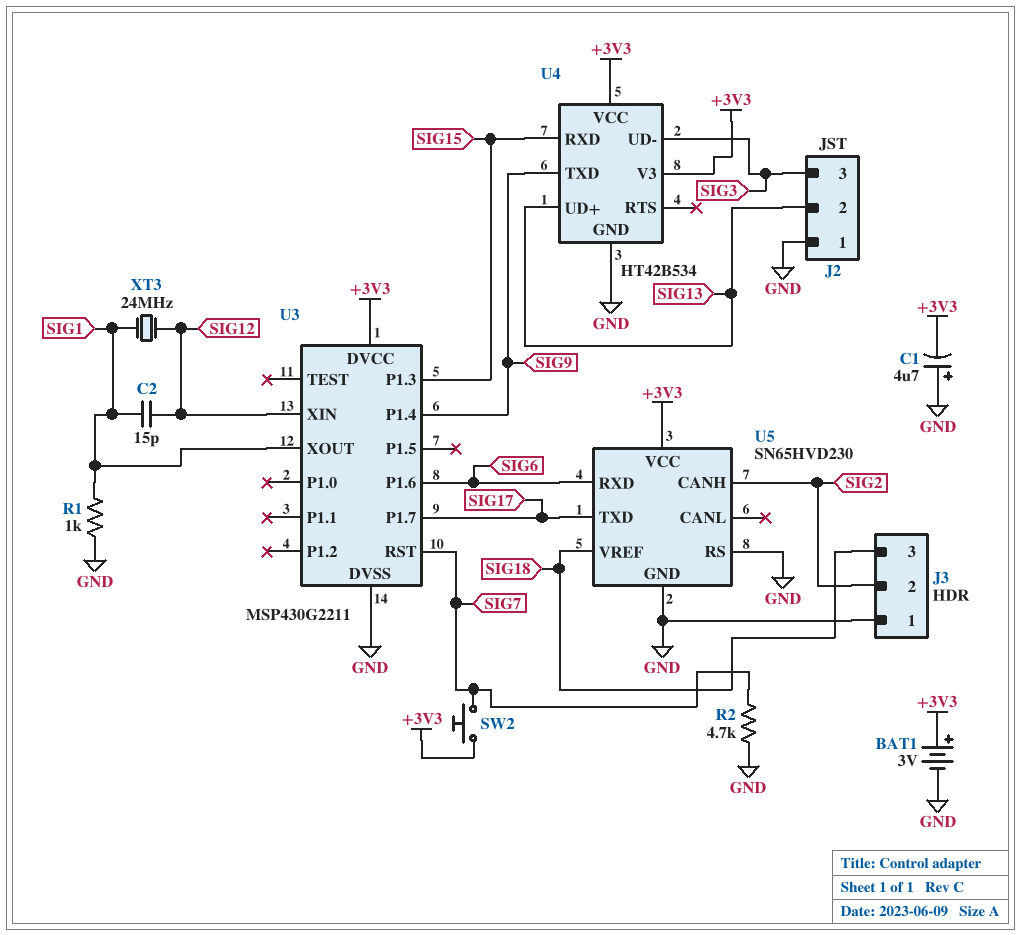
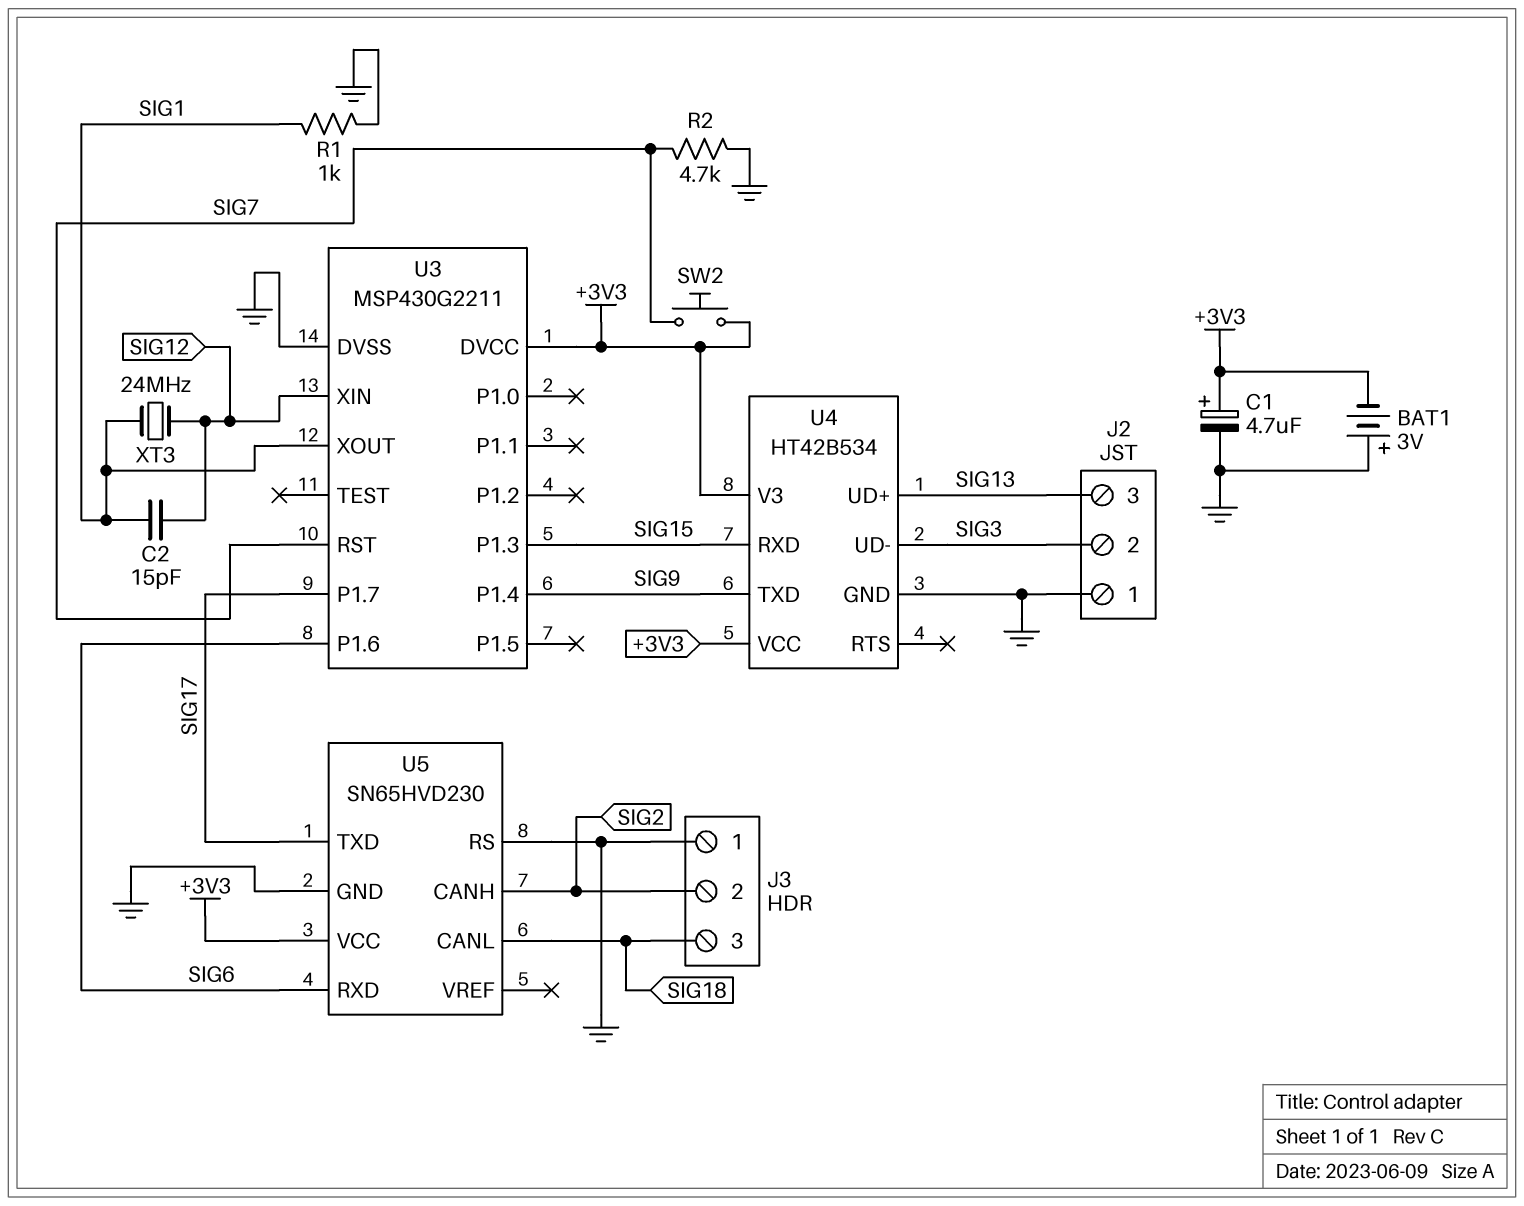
BAT1: 3V (plus +3V3, minus GND) -> 3V (plus GND, minus +3V3)
C1: 4.7uF (plus GND, minus +3V3) -> 4.7uF (plus +3V3, minus GND)
J2 pin 2: SIG13 -> SIG3
J2 pin 3: SIG3 -> SIG13
U5 pin CANL: none -> SIG18
U5 pin VREF: SIG18 -> none

